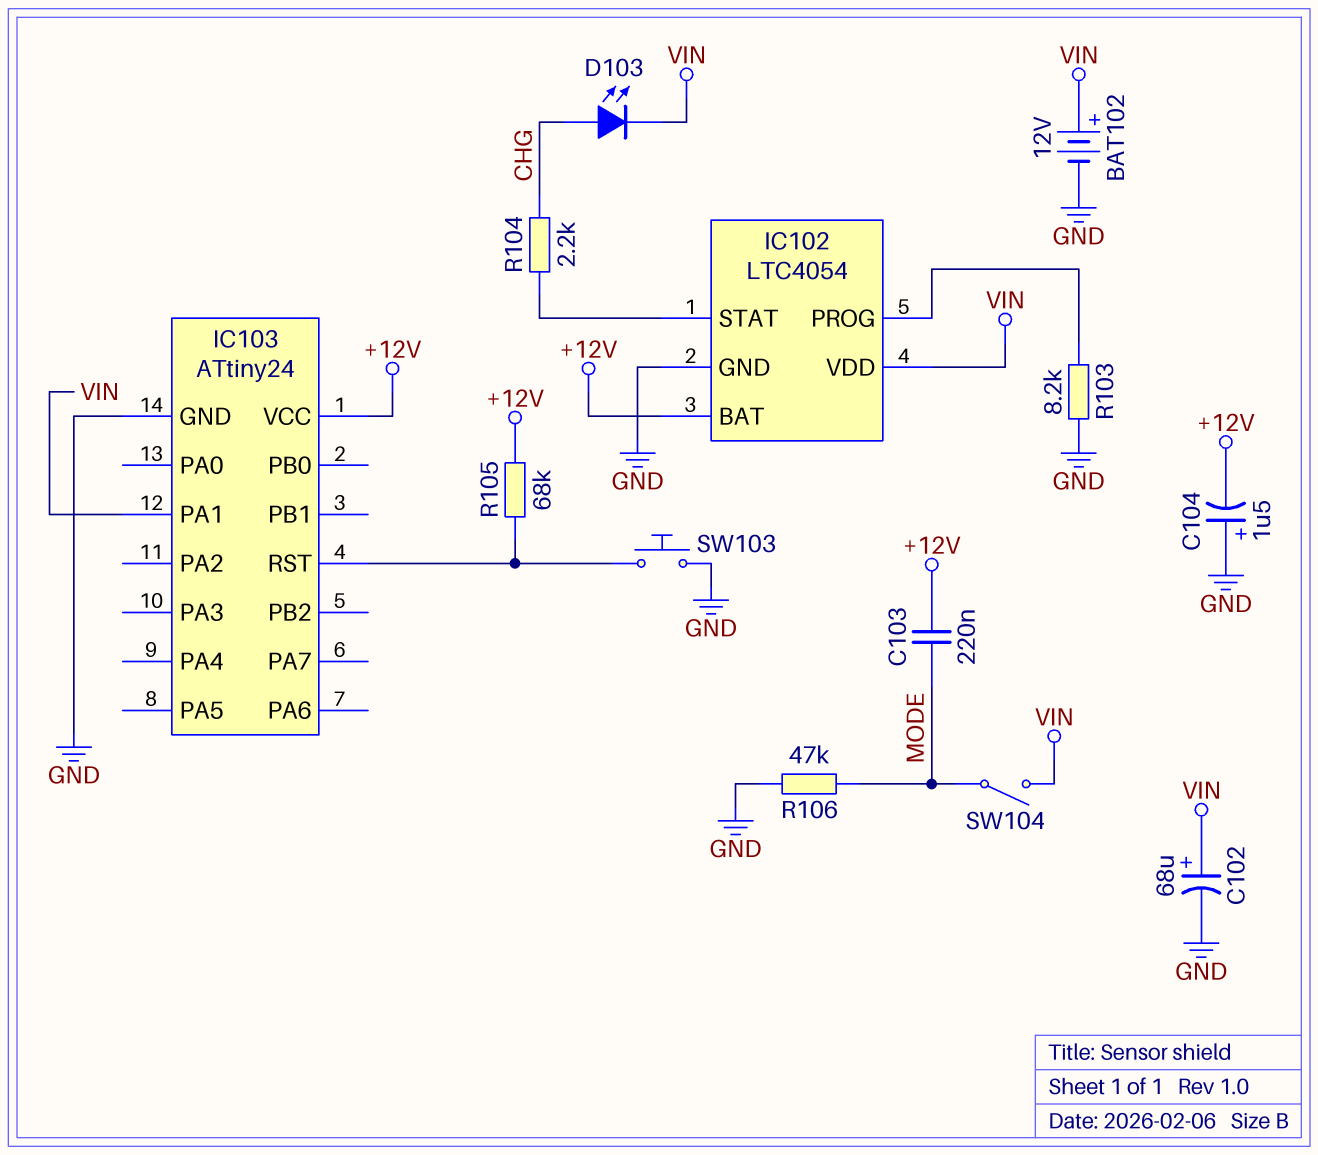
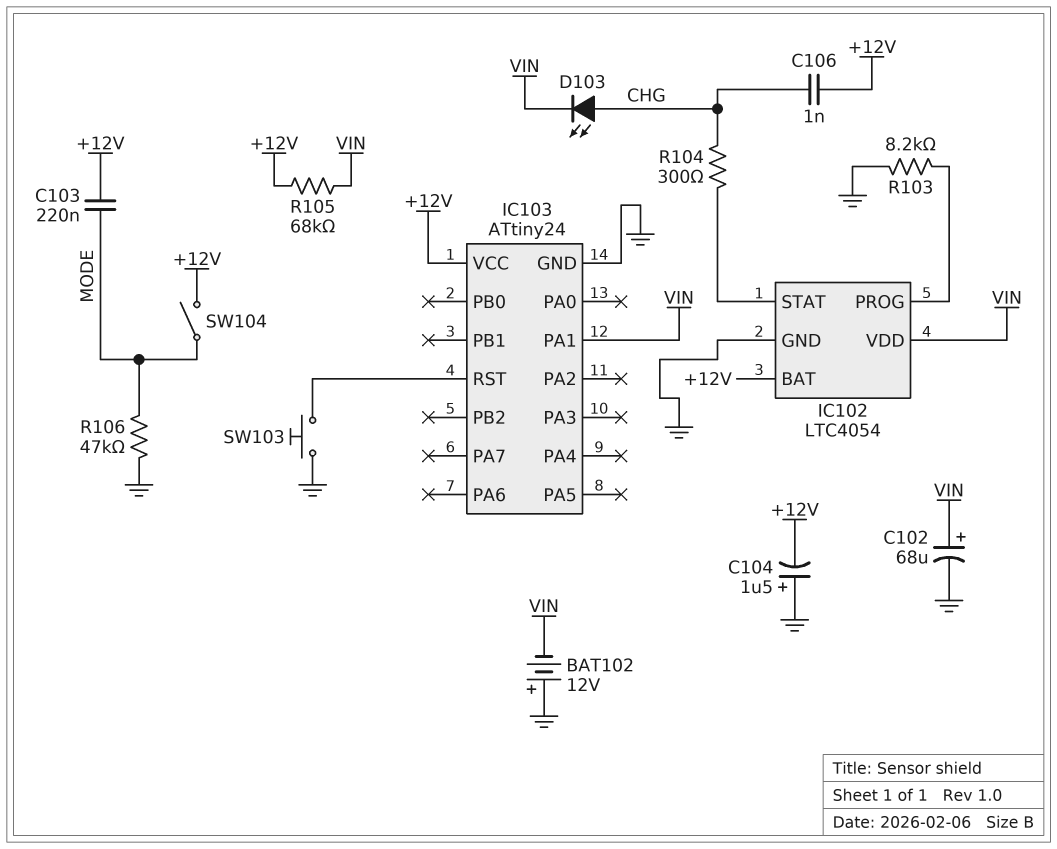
BAT102: 12V (plus VIN, minus GND) -> 12V (plus GND, minus VIN)
C106: none -> 1nF (+12V, CHG)
R104: 2.2k (CHG, IC102/STAT) -> 300 (CHG, IC102/STAT)
R105: 68k (+12V, IC103/RST) -> 68k (+12V, VIN)
SW104: switch (MODE, VIN) -> switch (+12V, MODE)

